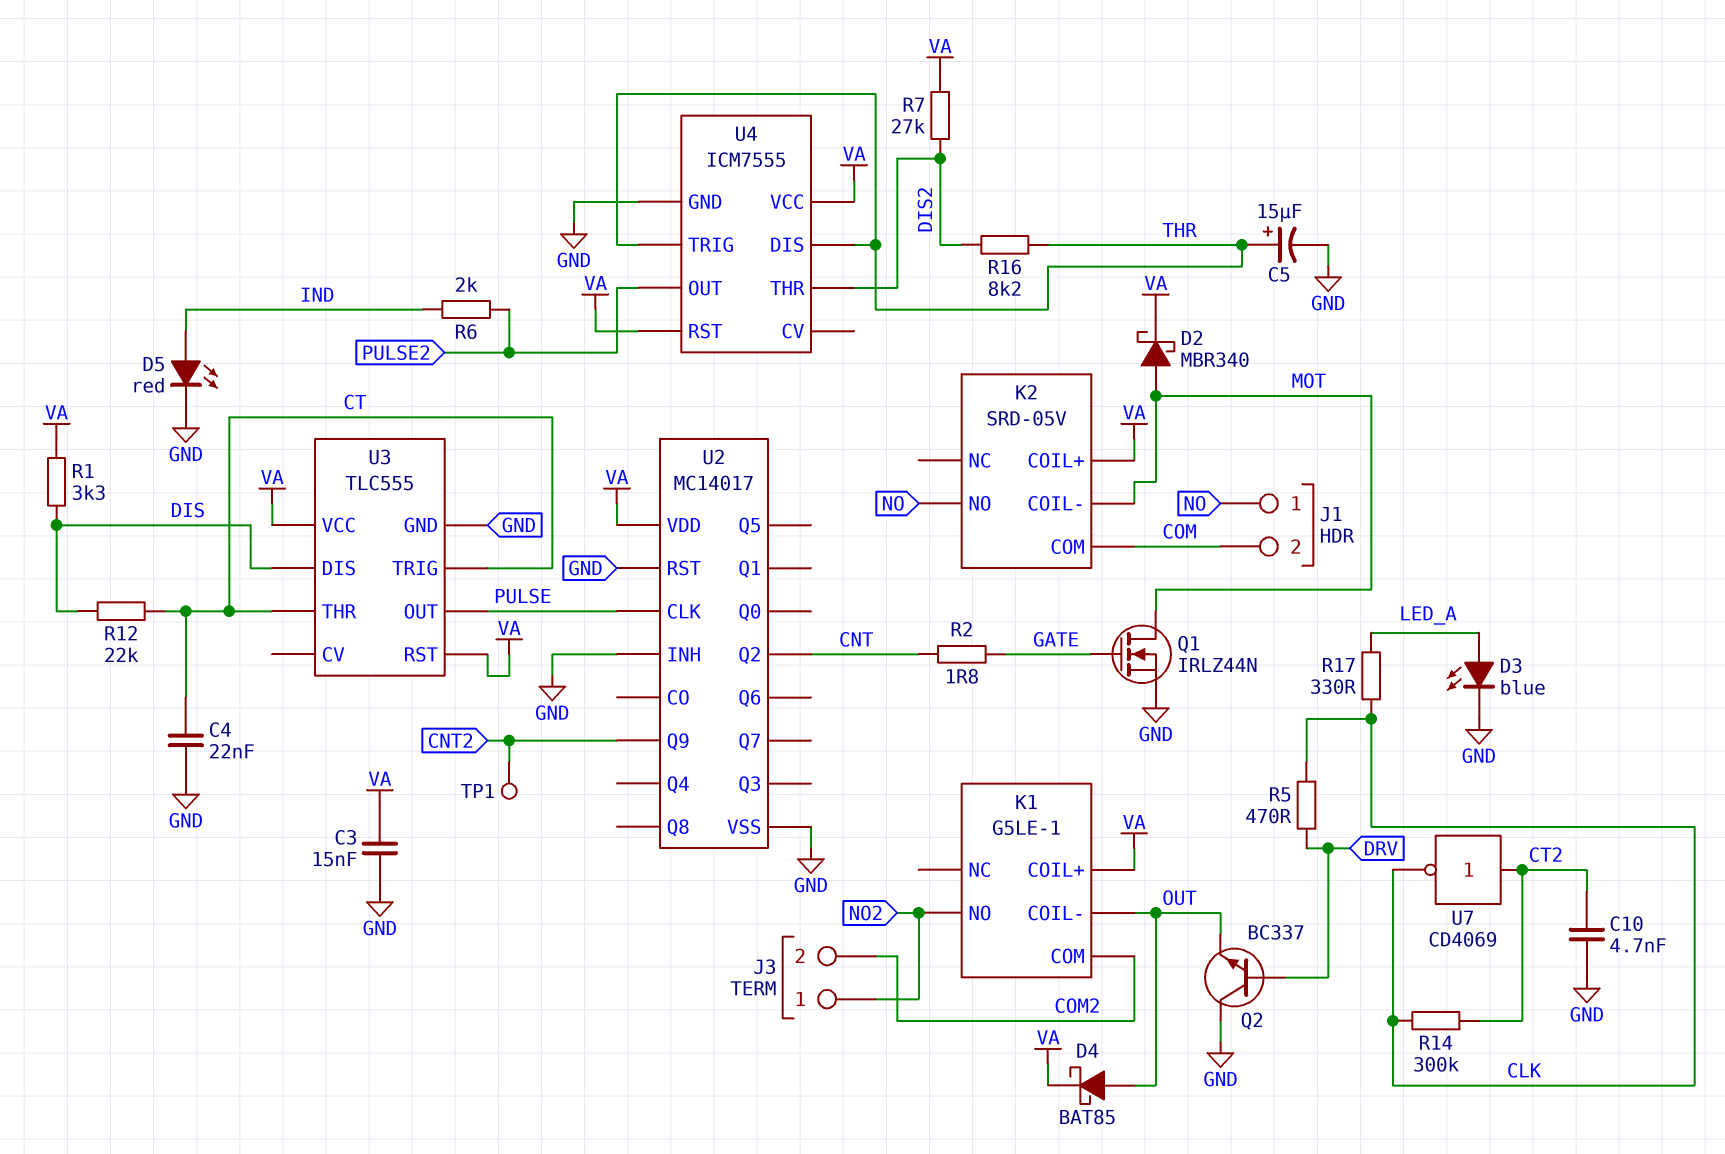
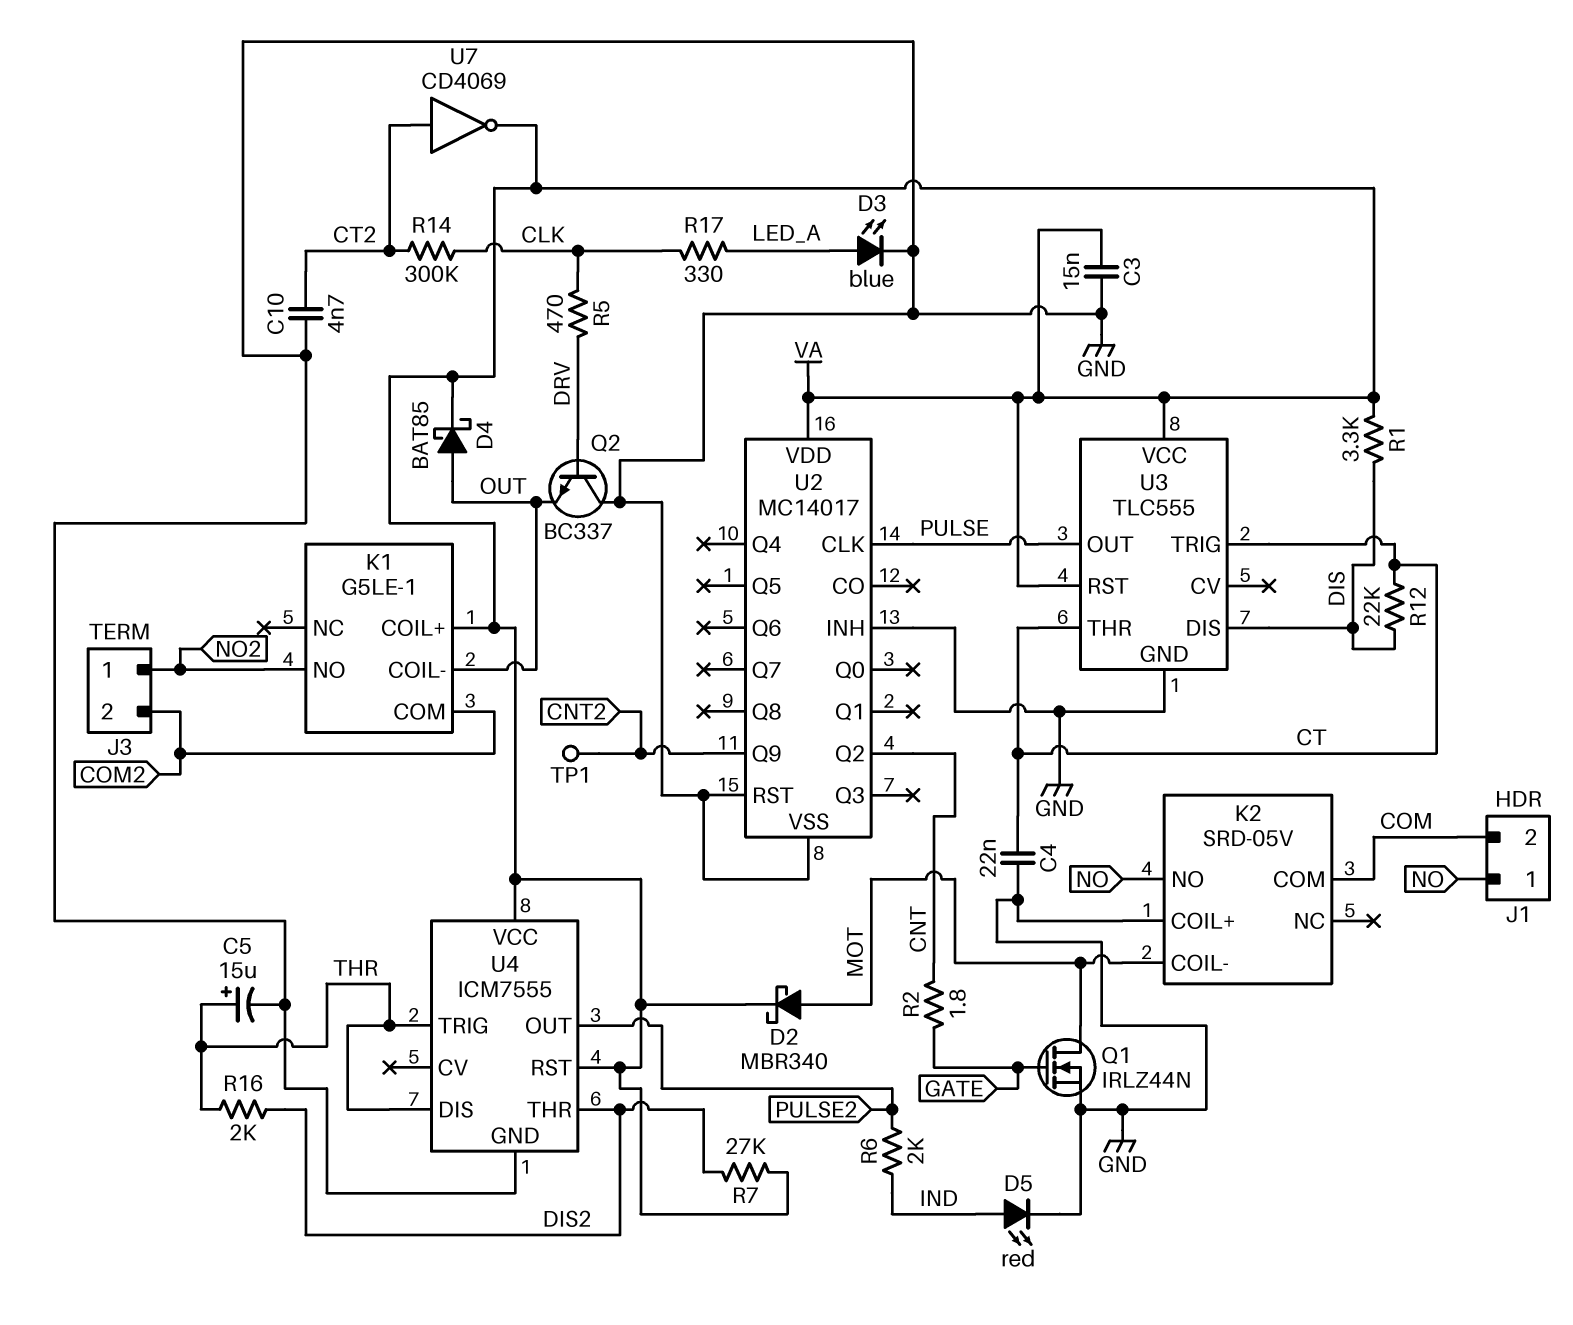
K2 pin COIL+: VA -> GND
R16: 8.2k (DIS2, THR) -> 2k (DIS2, THR)
U7: NOT CD4069 (in CT2, out CLK) -> NOT CD4069 (in CT2, out VA)

